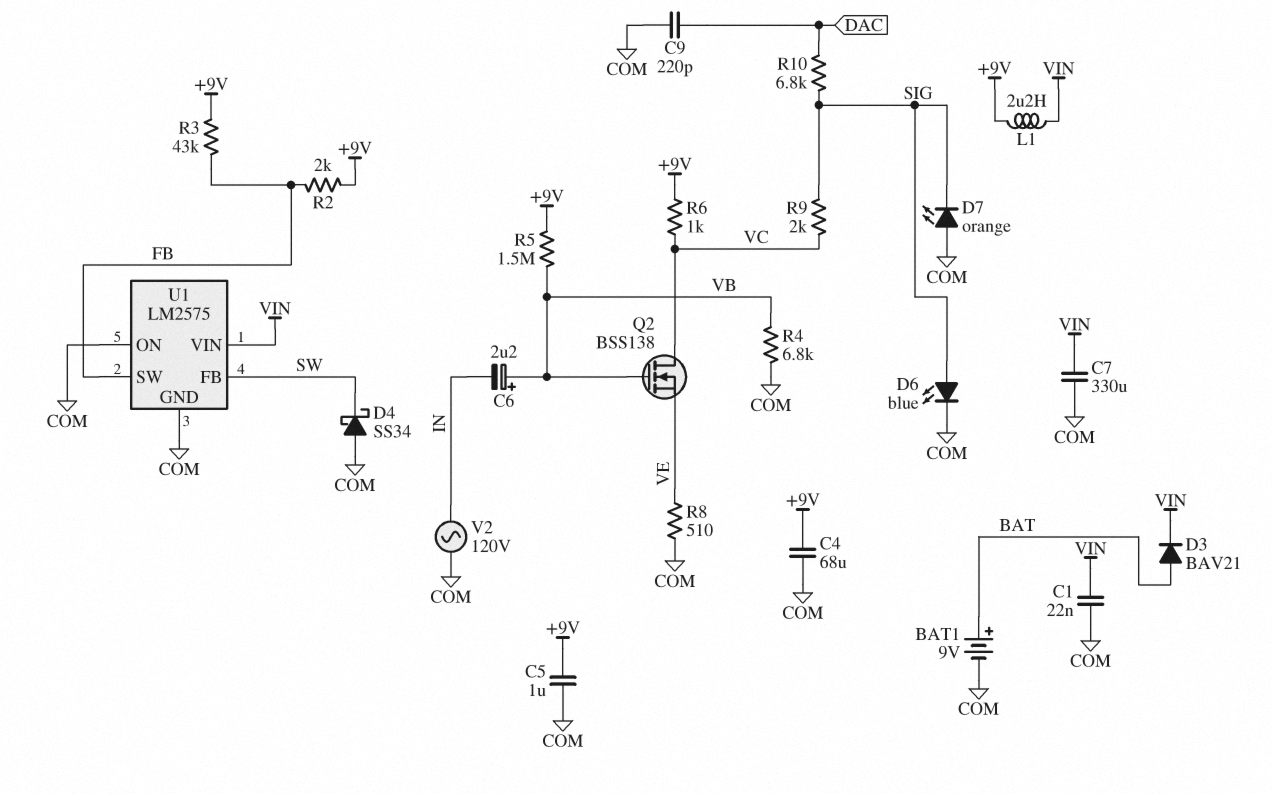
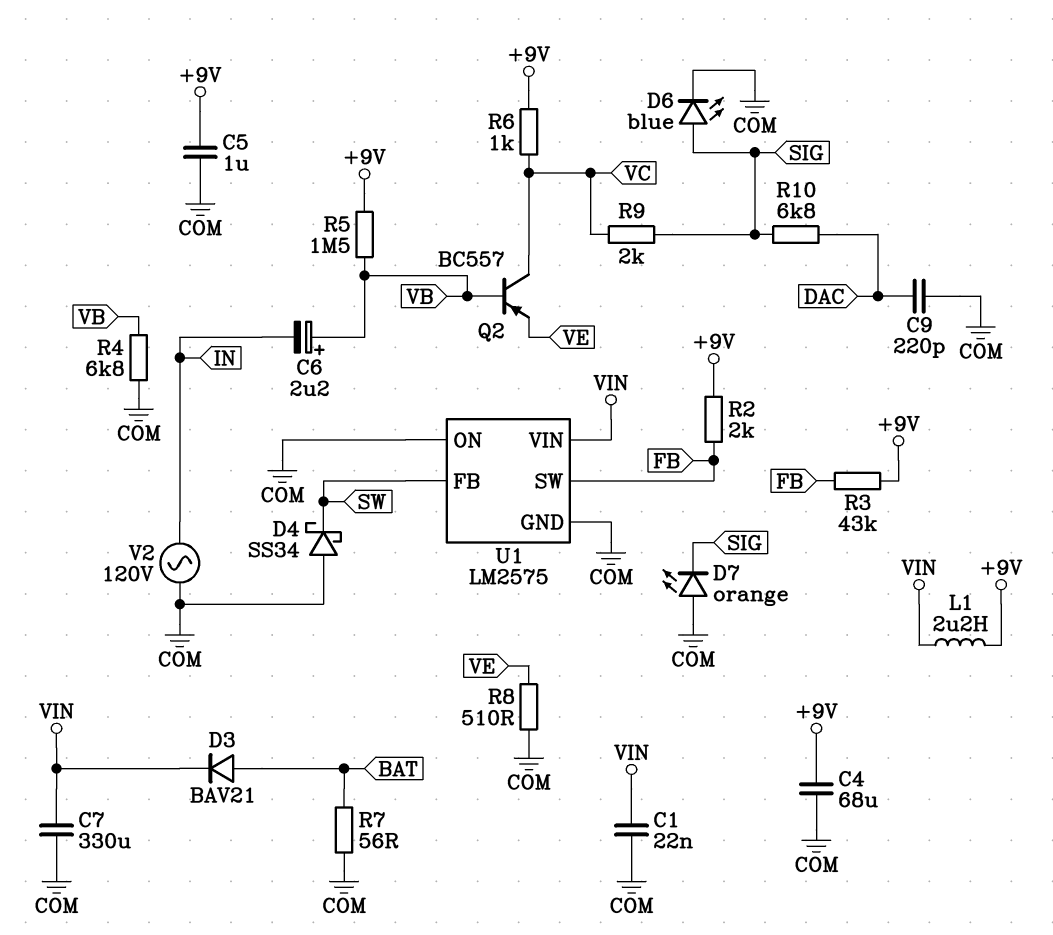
BAT1: 9V (plus BAT, minus COM) -> none
Q2: NMOS BSS138 (G VB, D VC, S VE) -> PNP BC557 (B VB, C VC, E VE)
R7: none -> 56 (BAT, COM)

